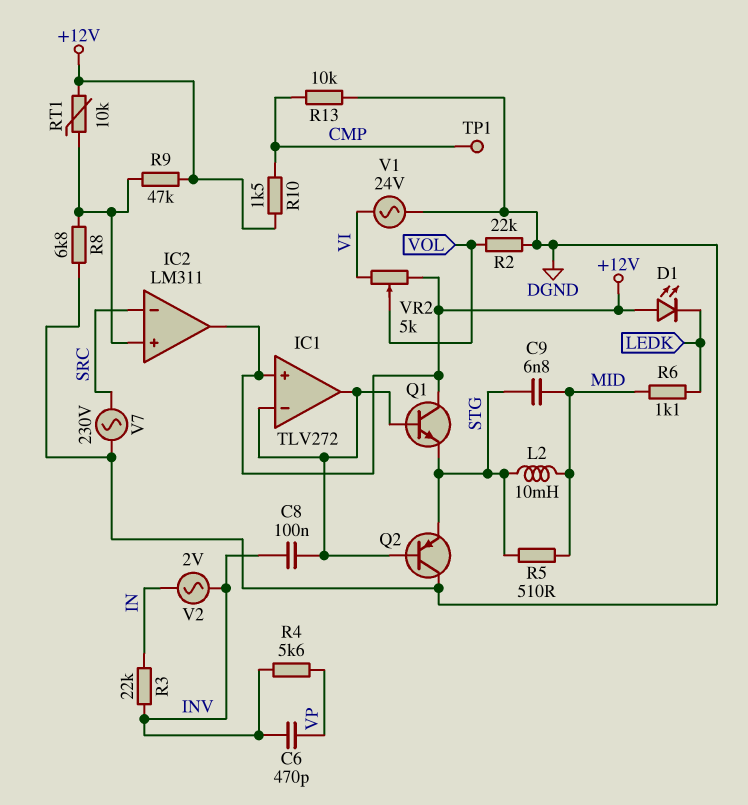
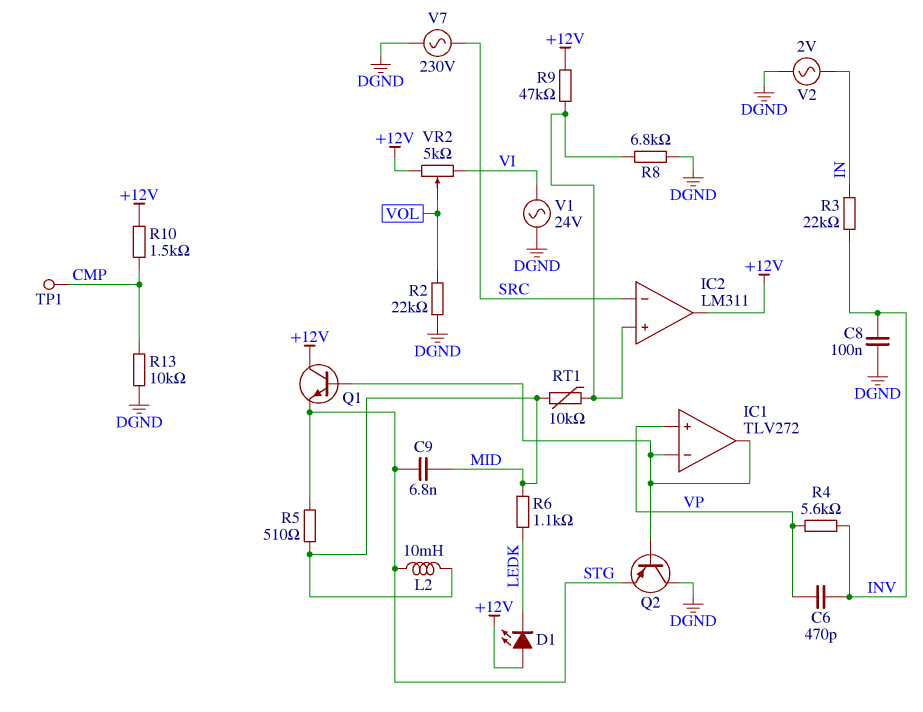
C8: 100nF (IC1/in-, INV) -> 100nF (DGND, INV)
IC1 pin in+: +12V -> VP
RT1: 10k (+12V, IC2/in+) -> 10k (IC2/in+, MID)
V2: AC 2V (IN, INV) -> AC 2V (DGND, IN)

